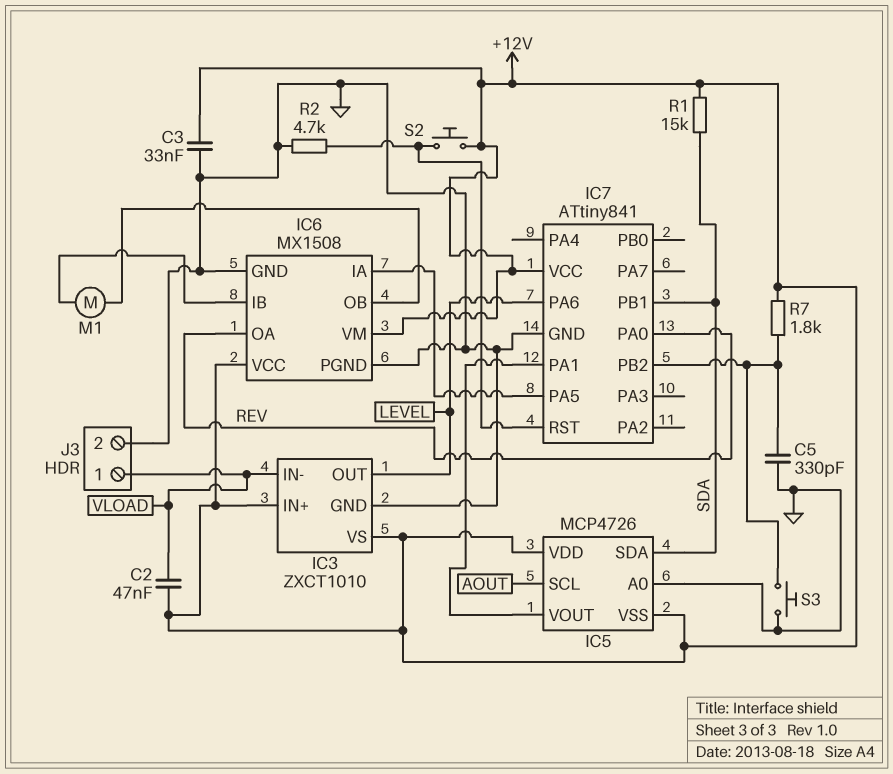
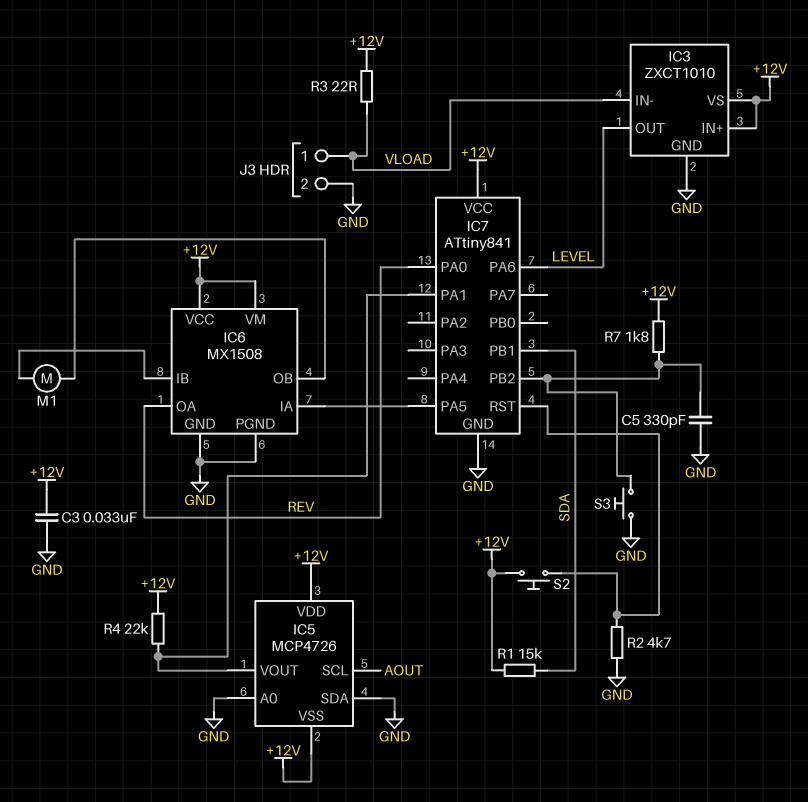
C2: 47nF (+12V, VLOAD) -> none
IC5 pin SDA: SDA -> GND
R3: none -> 22 (+12V, VLOAD)
R4: none -> 22k (+12V, IC5/VOUT)

